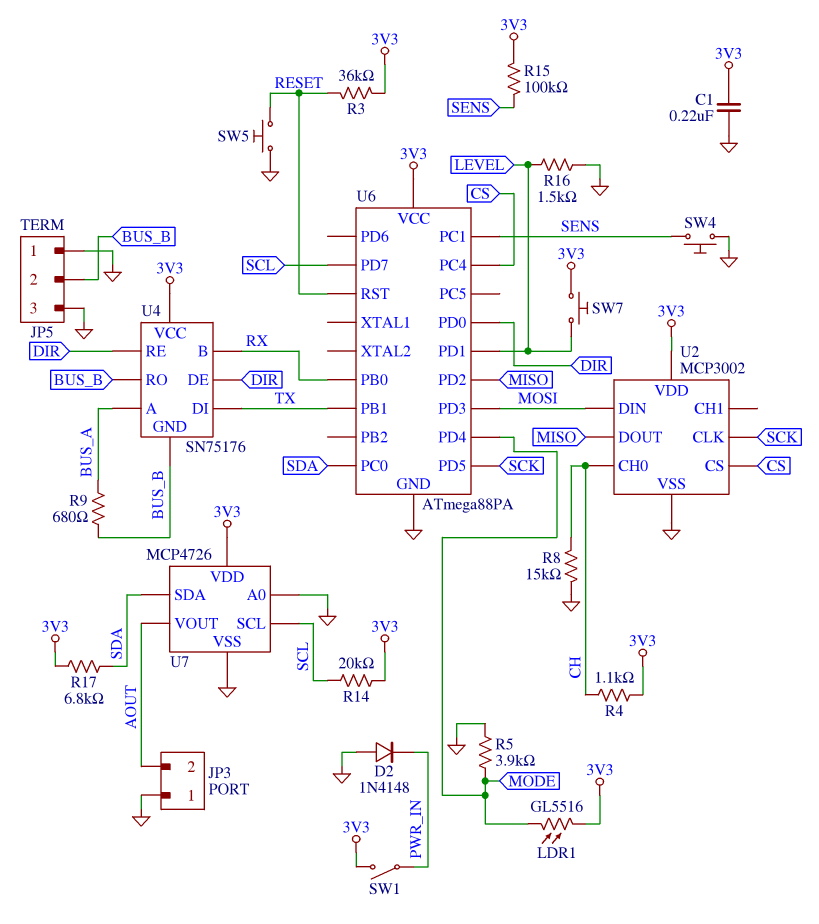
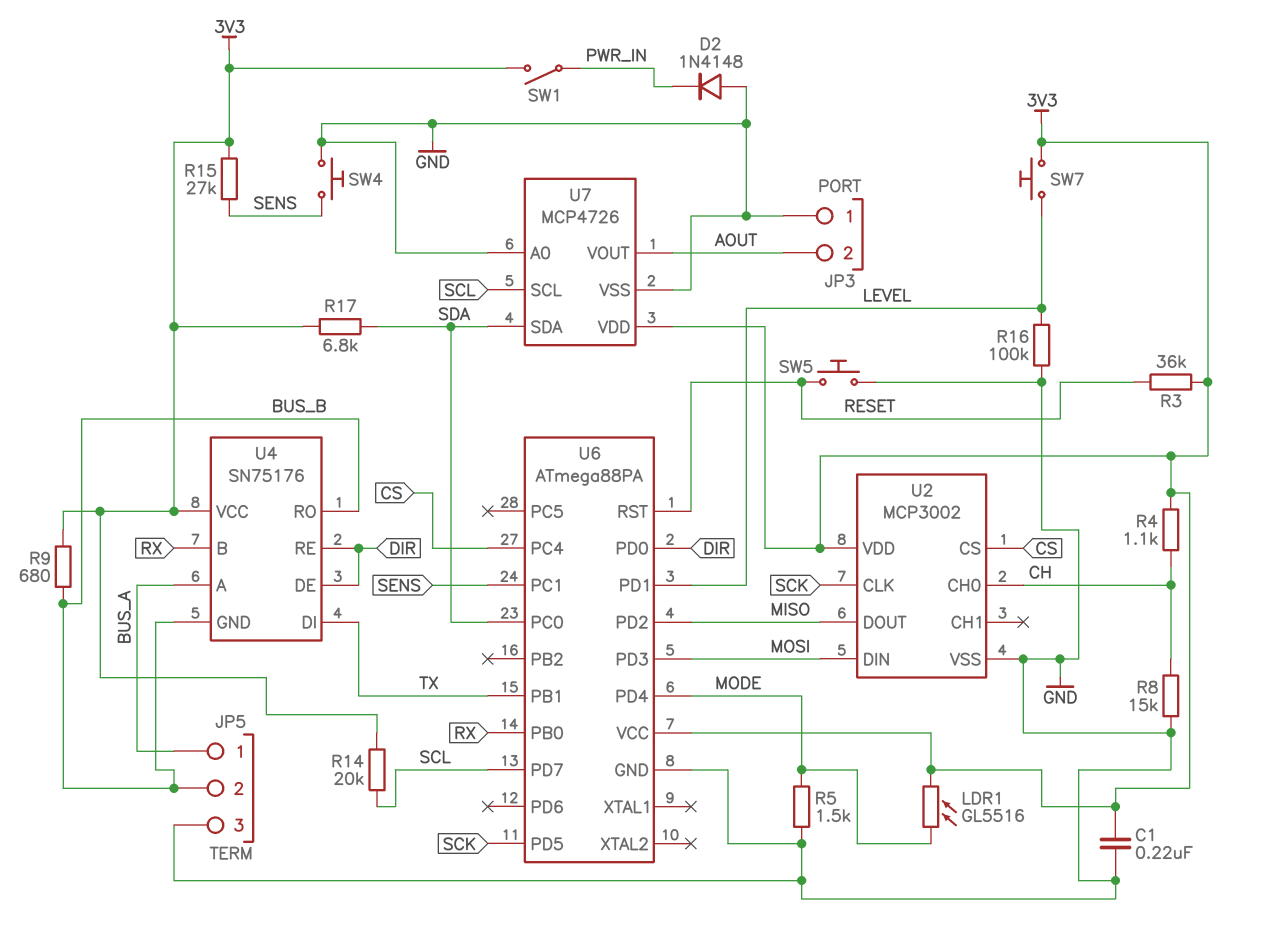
JP5 pin 1: GND -> BUS_A
R5: 3.9k (GND, MODE) -> 1.5k (GND, MODE)
R9: 680 (BUS_A, BUS_B) -> 680 (3V3, BUS_B)
R15: 100k (3V3, SENS) -> 27k (3V3, SENS)
R16: 1.5k (GND, LEVEL) -> 100k (GND, LEVEL)

